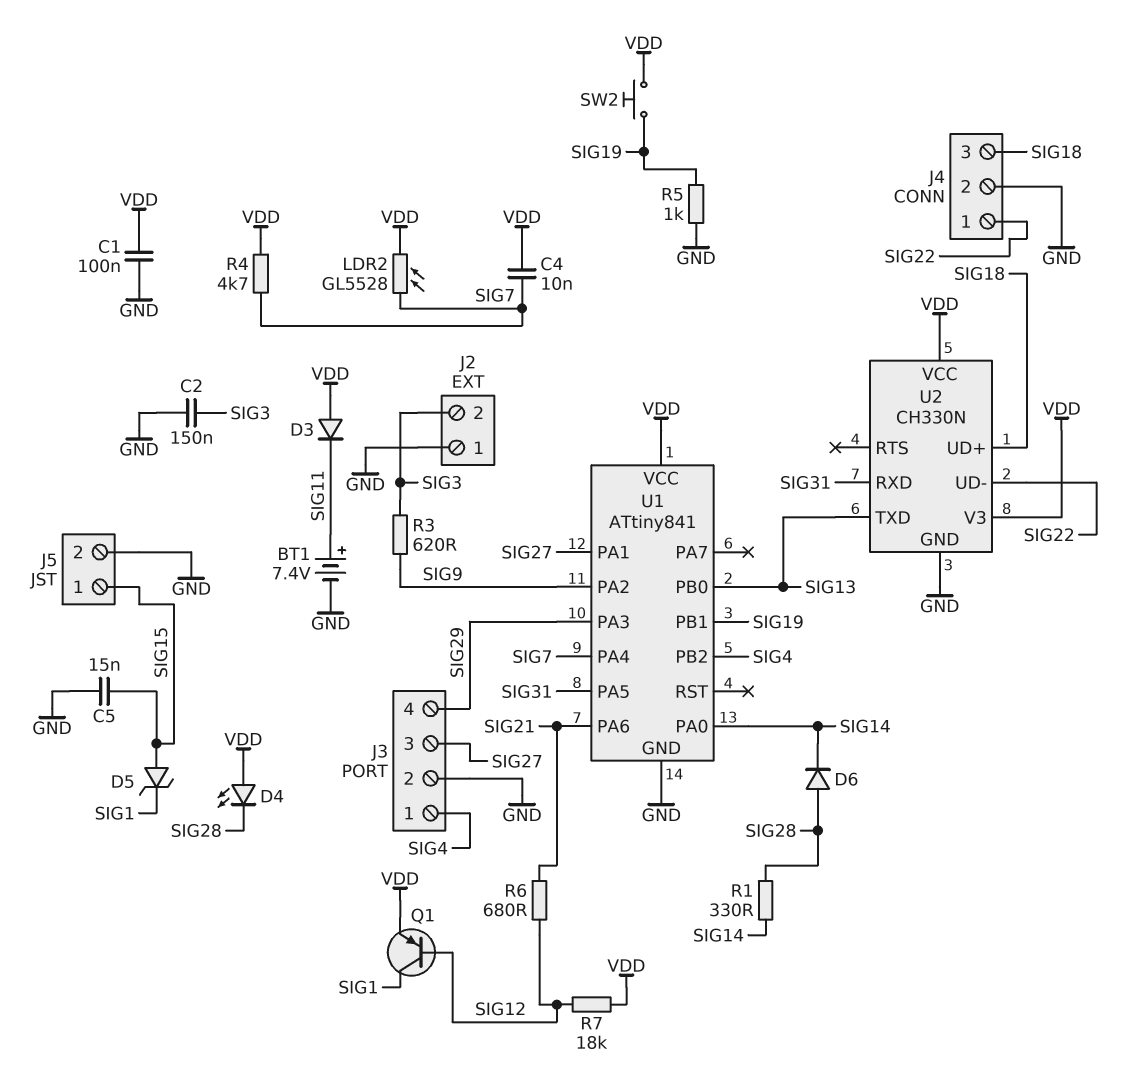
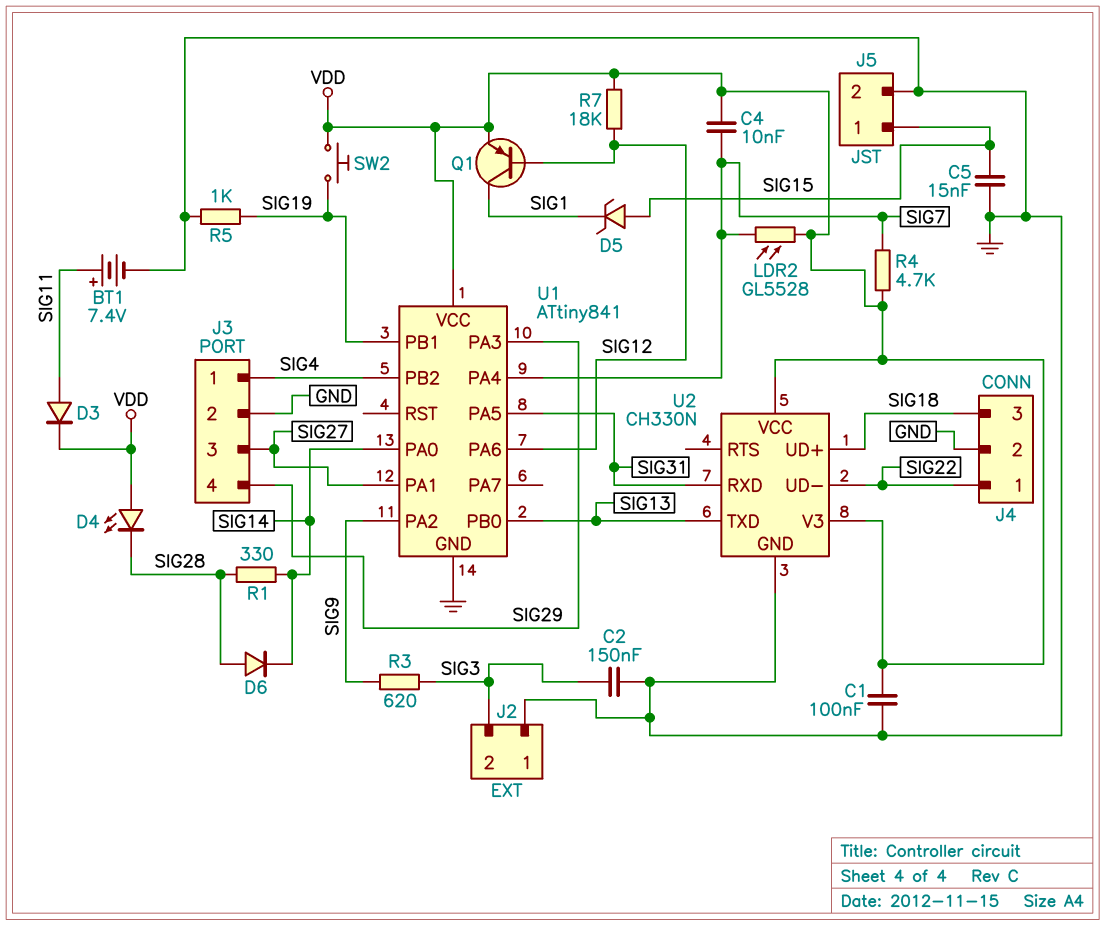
D3: diode (A VDD, K SIG11) -> diode (A SIG11, K VDD)
R6: 680 (SIG12, SIG21) -> none
U1 pin PA6: SIG21 -> SIG12

